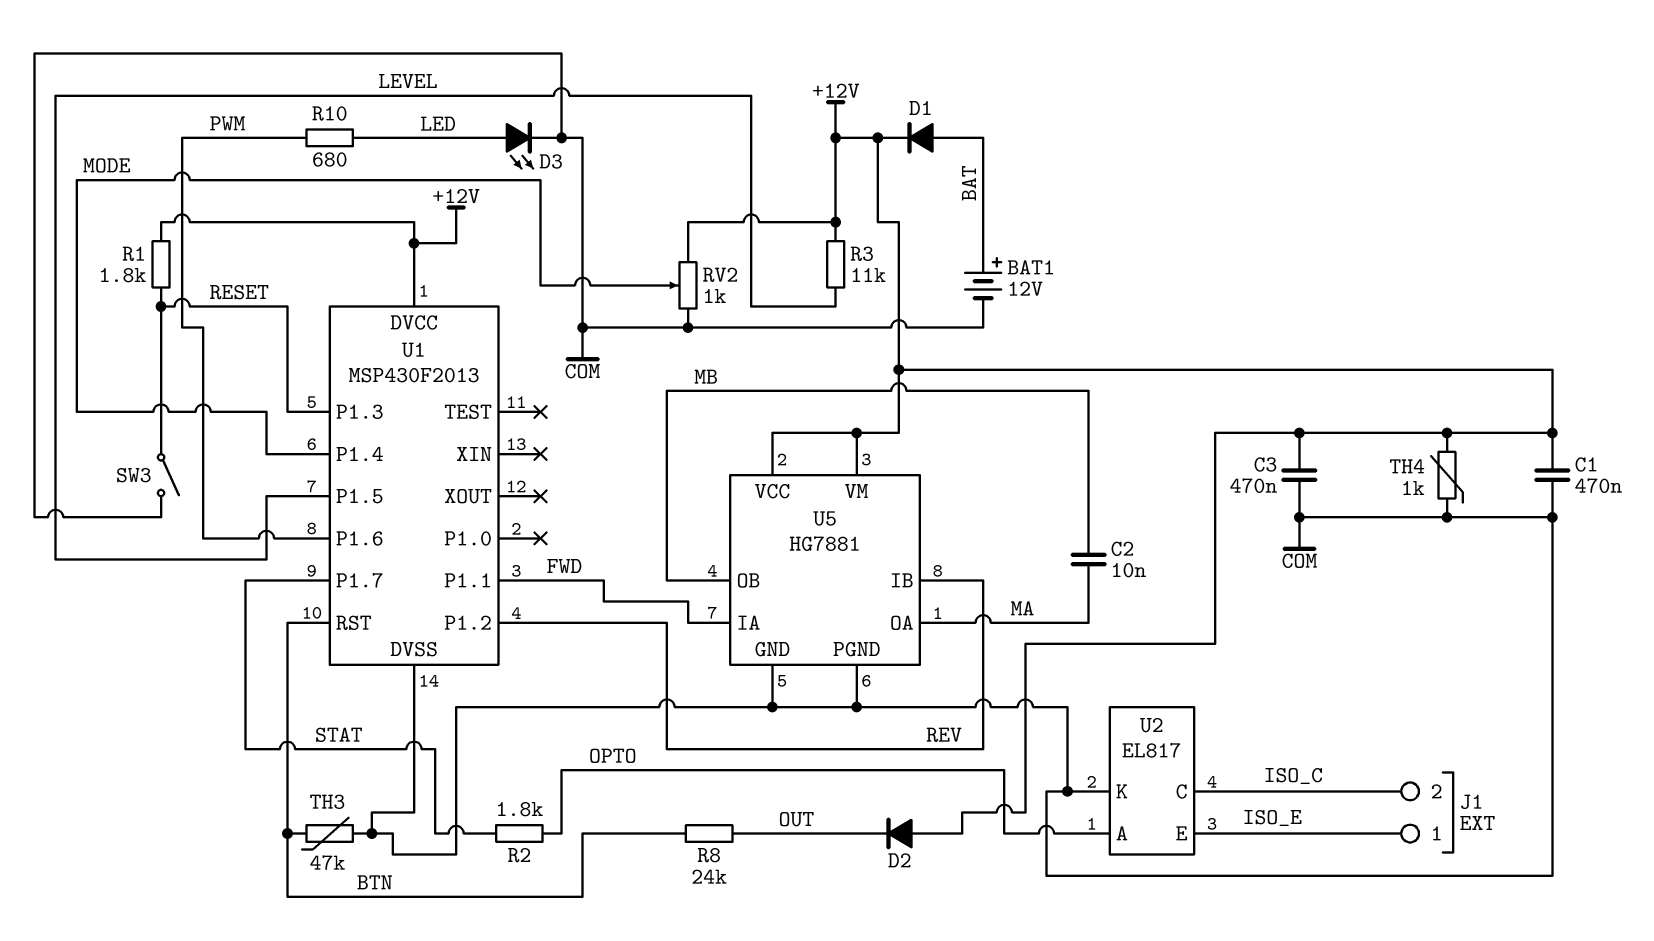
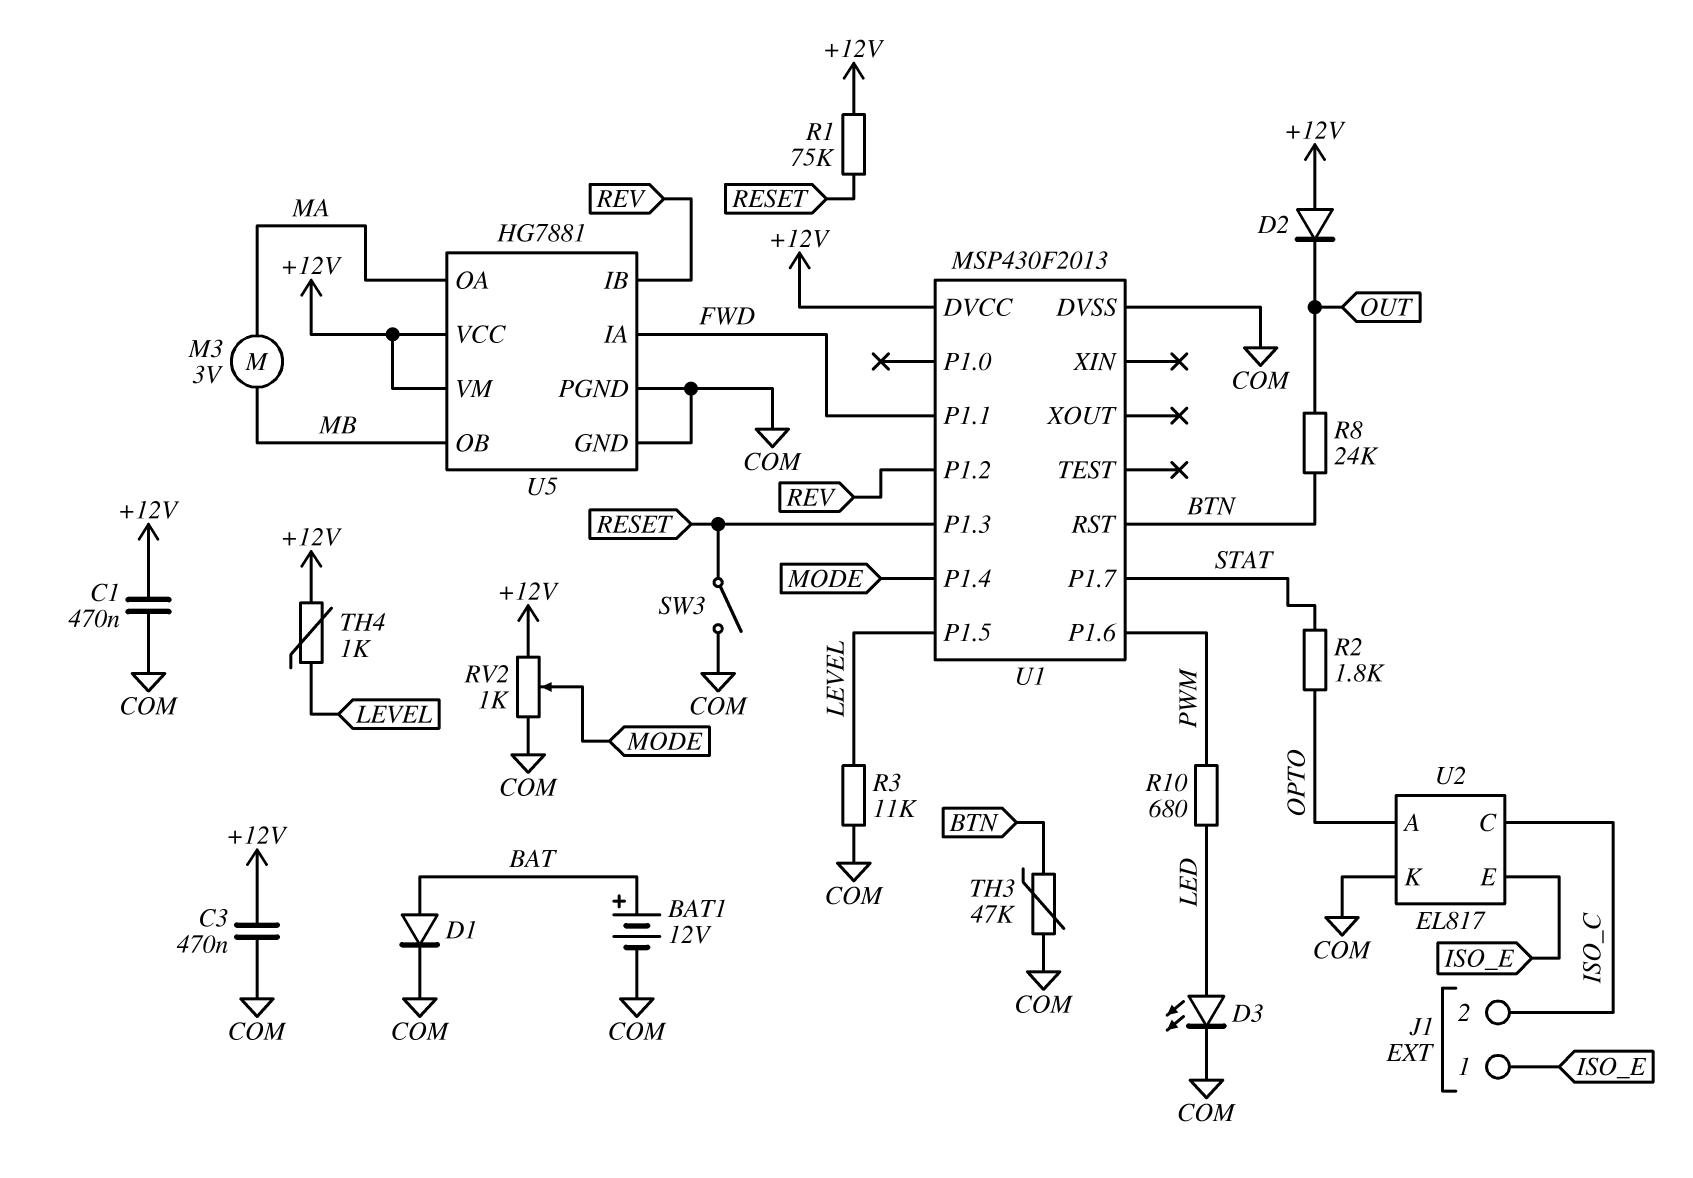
C2: 10nF (MA, MB) -> none
D1: diode (A BAT, K +12V) -> diode (A BAT, K COM)
M3: none -> motor 3V (MA, MB)
R1: 1.8k (+12V, RESET) -> 75k (+12V, RESET)
R3: 11k (+12V, LEVEL) -> 11k (COM, LEVEL)
TH4: 1k (+12V, COM) -> 1k (+12V, LEVEL)

